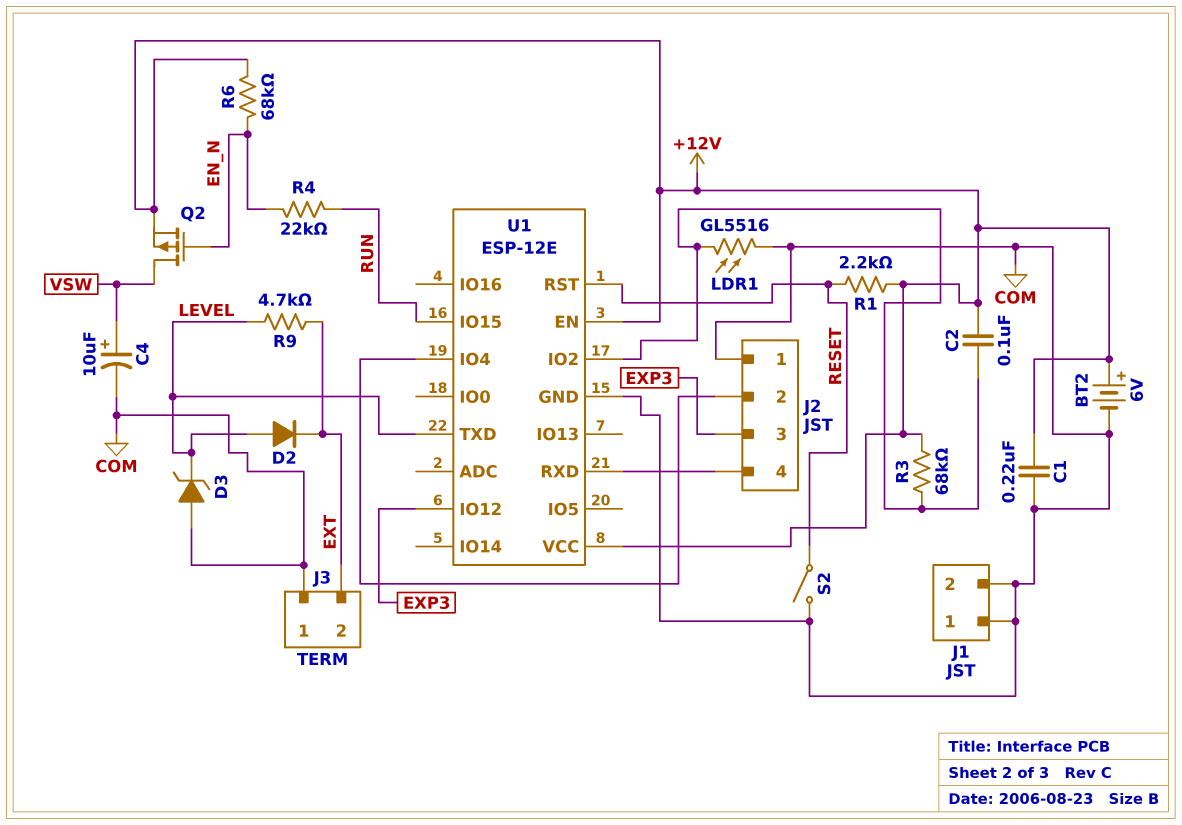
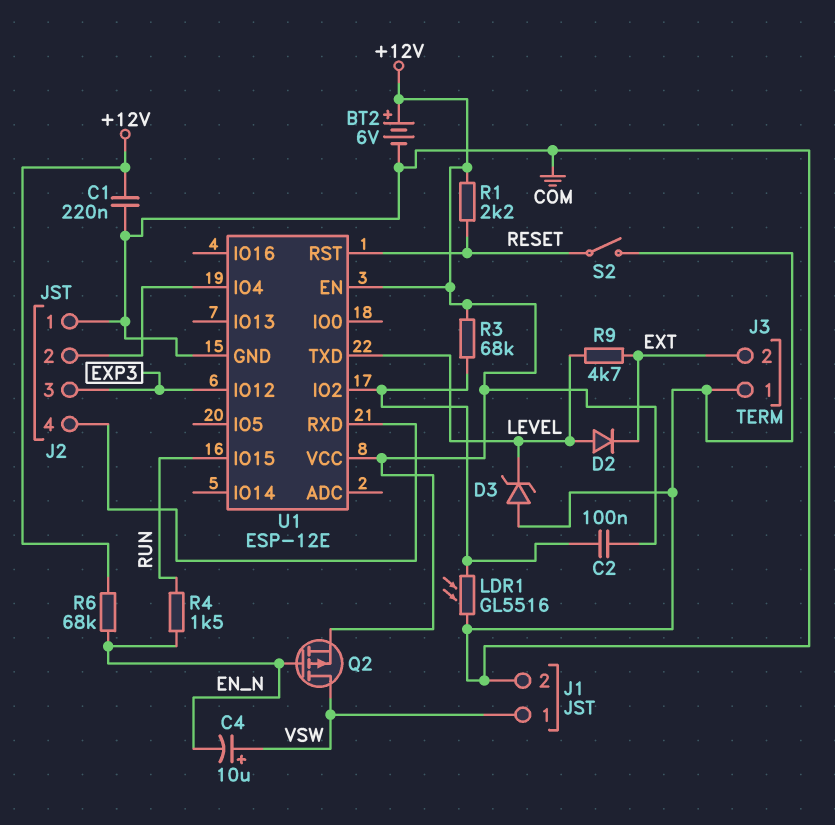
C4: 10uF (plus VSW, minus COM) -> 10uF (plus VSW, minus EN_N)
J1 pin 1: COM -> VSW
R4: 22k (EN_N, RUN) -> 1.5k (EN_N, RUN)

